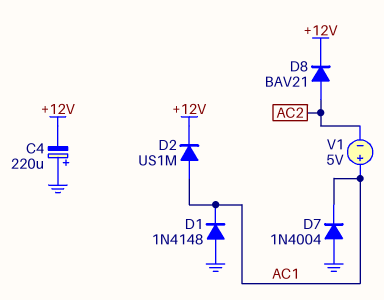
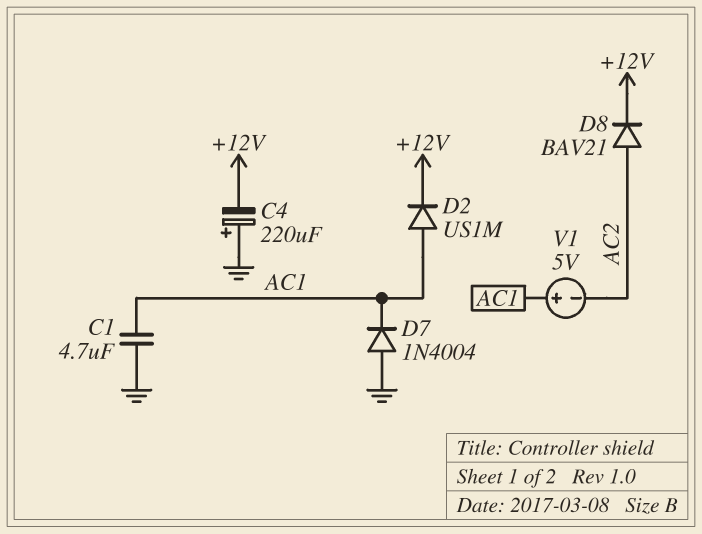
C1: none -> 4.7uF (AC1, GND)
D1: diode 1N4148 (A GND, K AC1) -> none

